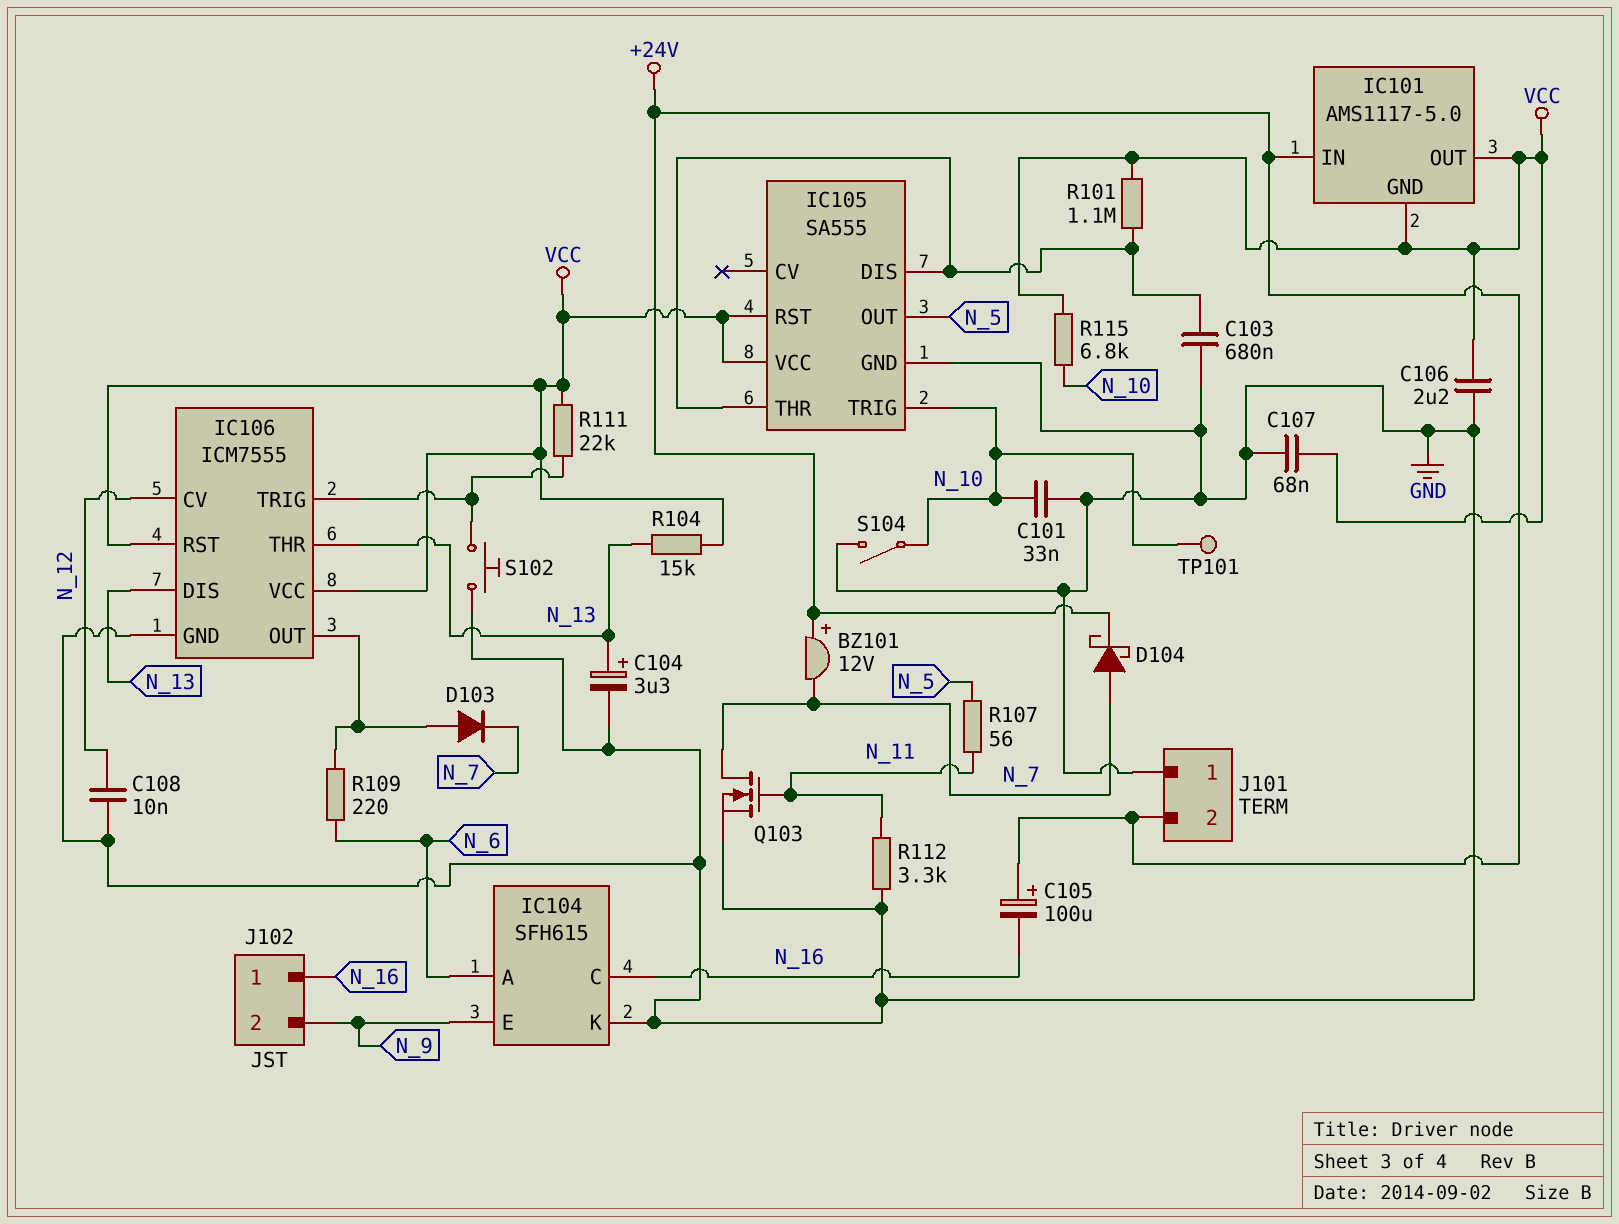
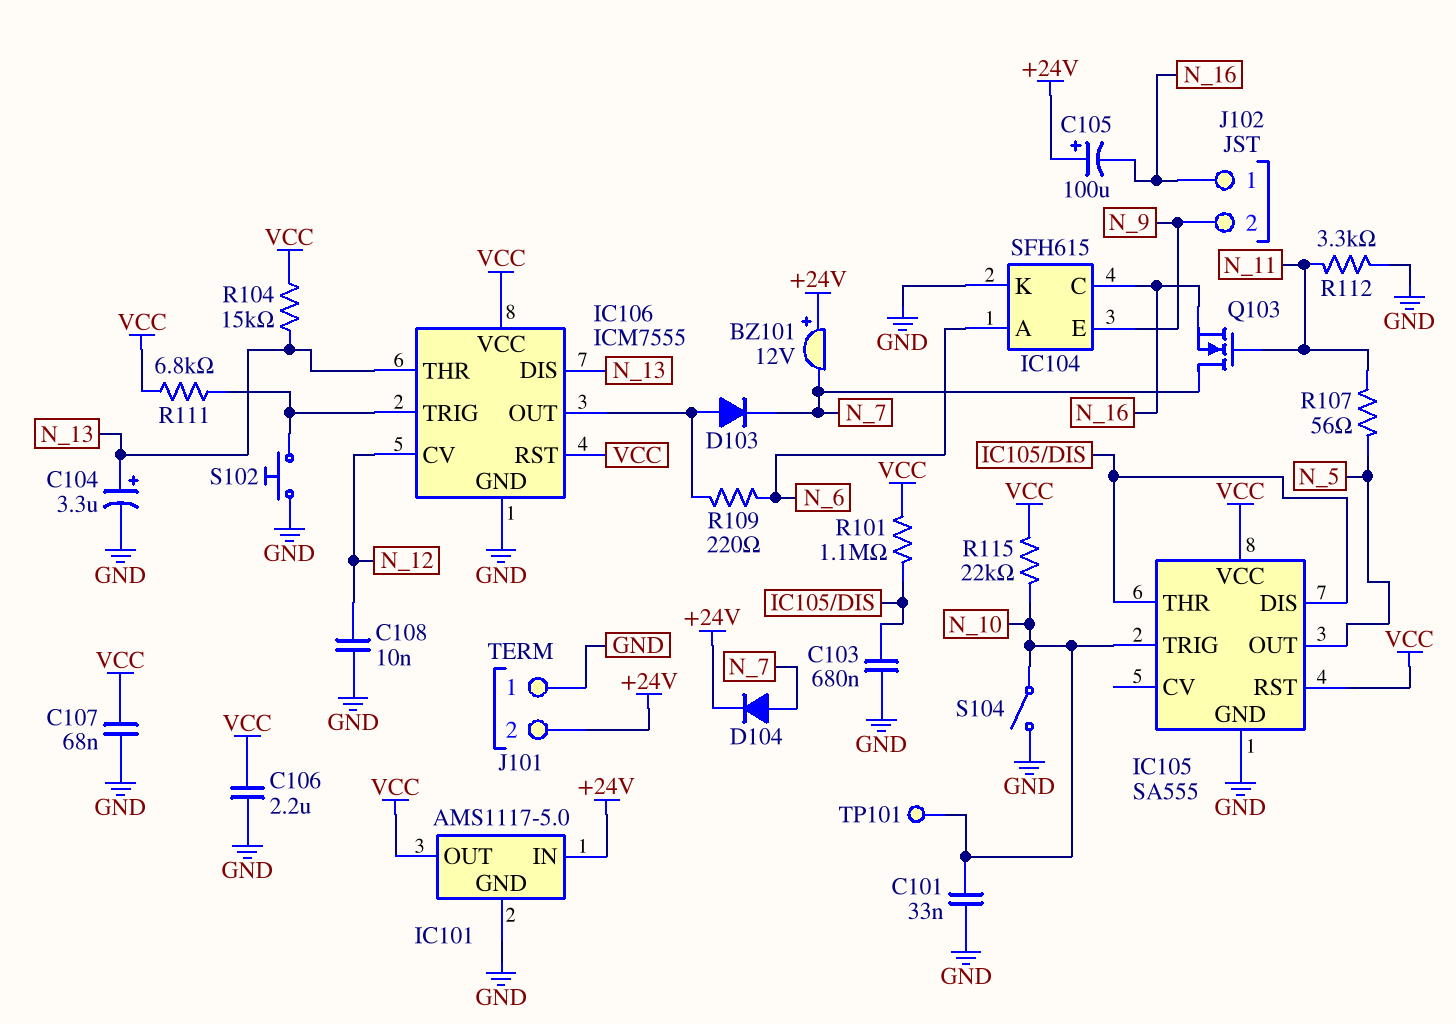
D104: schottky (A N_7, K +24V) -> diode (A N_7, K +24V)
IC101 pin GND: VCC -> GND
Q103: NMOS (G N_11, D N_7, S GND) -> NMOS (G N_11, D N_7, S N_16)
R111: 22k (IC106/TRIG, VCC) -> 6.8k (IC106/TRIG, VCC)
R115: 6.8k (N_10, VCC) -> 22k (N_10, VCC)

